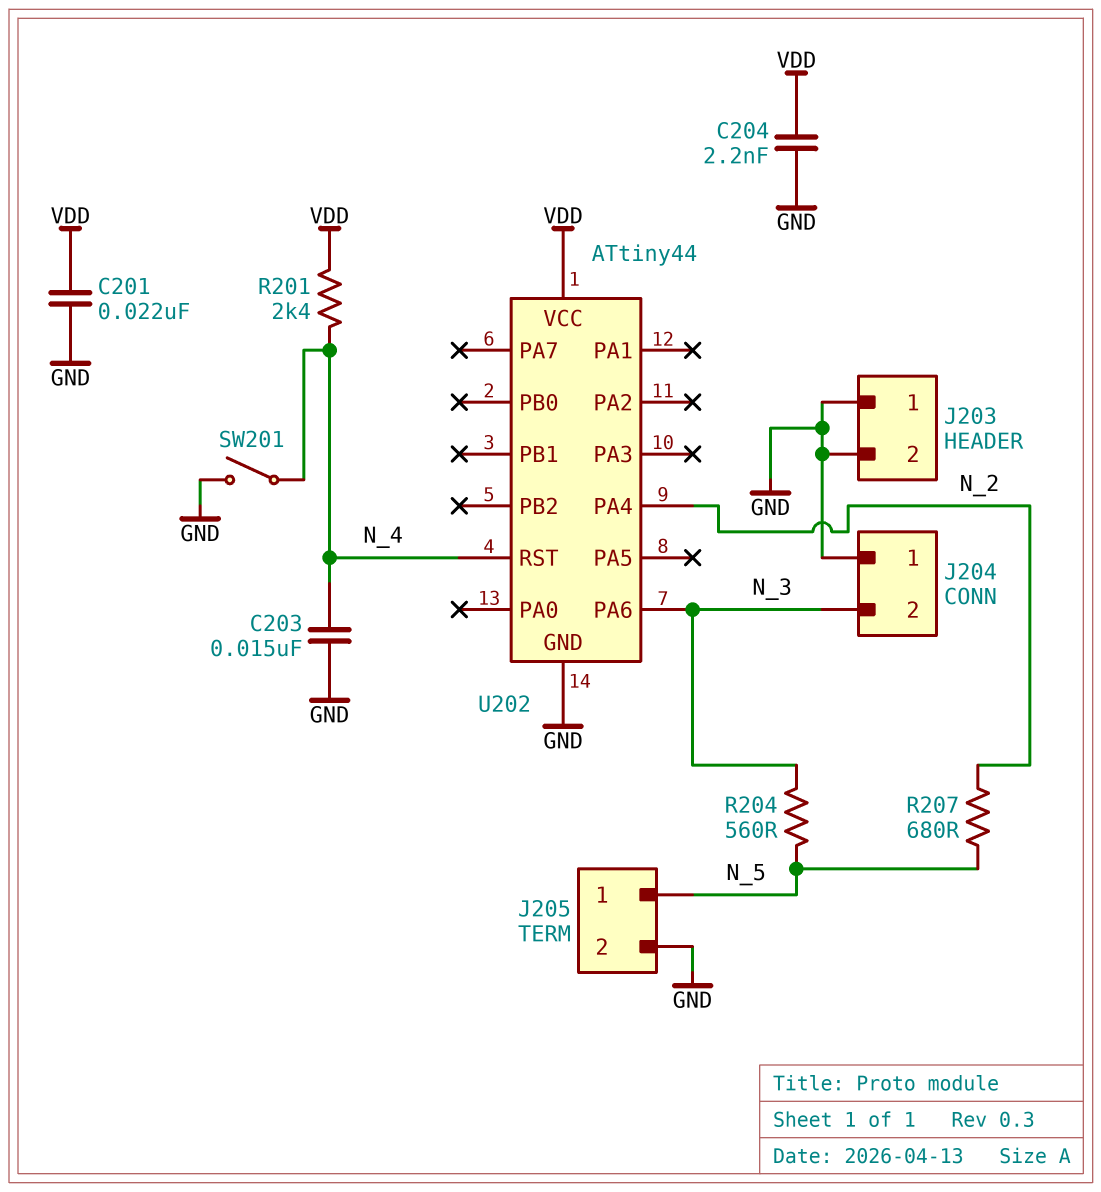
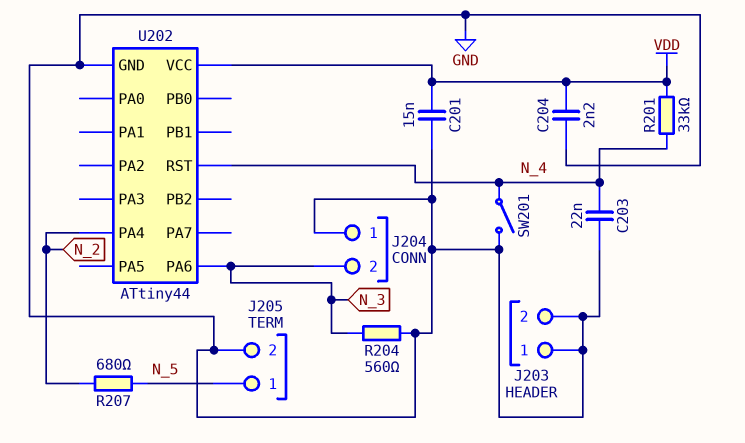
C201: 22nF (GND, VDD) -> 15nF (GND, VDD)
C203: 15nF (GND, N_4) -> 22nF (GND, N_4)
R201: 2.4k (N_4, VDD) -> 33k (N_4, VDD)
R204: 560 (N_3, N_5) -> 560 (GND, N_3)

